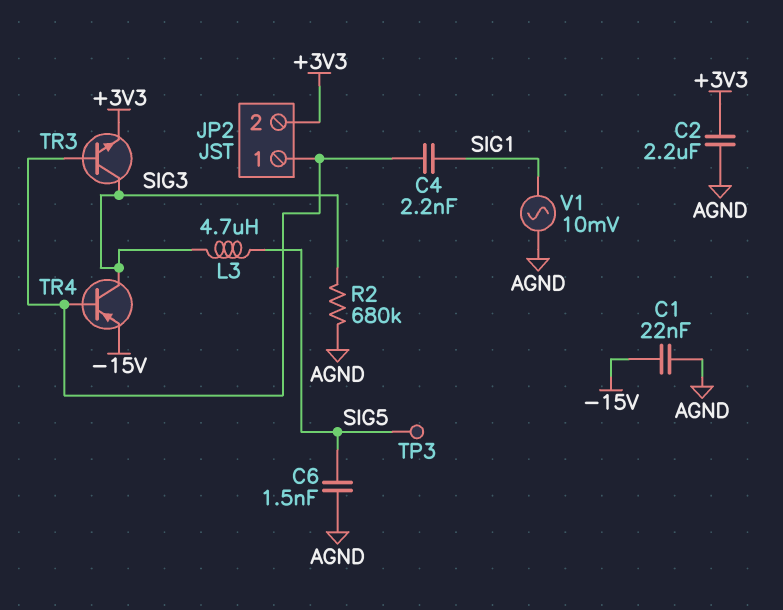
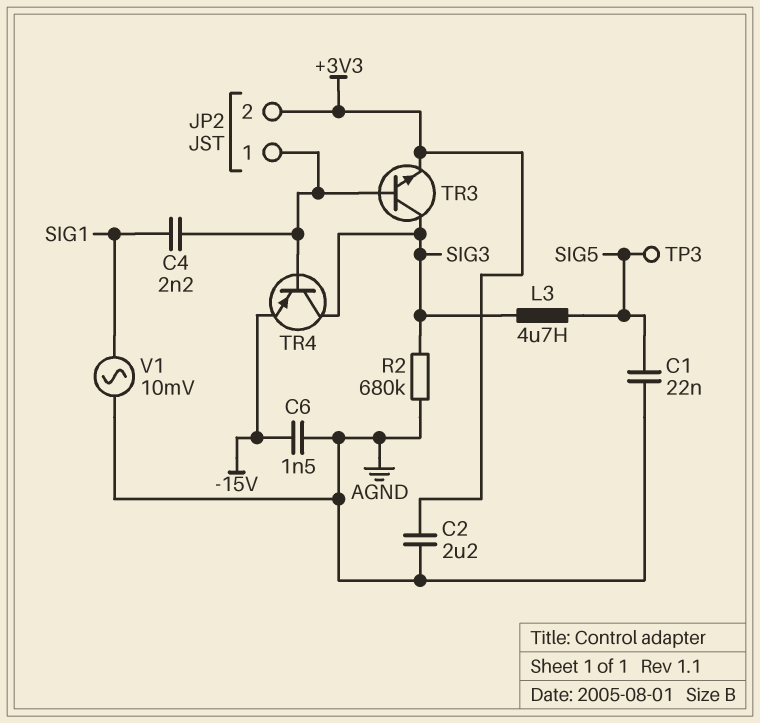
C1: 22nF (-15V, AGND) -> 22nF (AGND, SIG5)
C6: 1.5nF (AGND, SIG5) -> 1.5nF (-15V, AGND)

